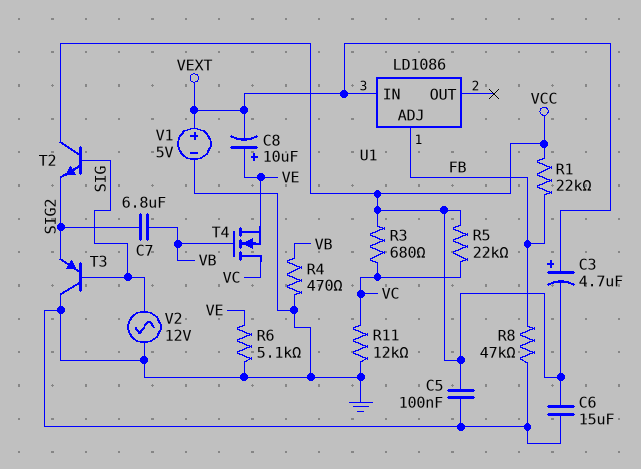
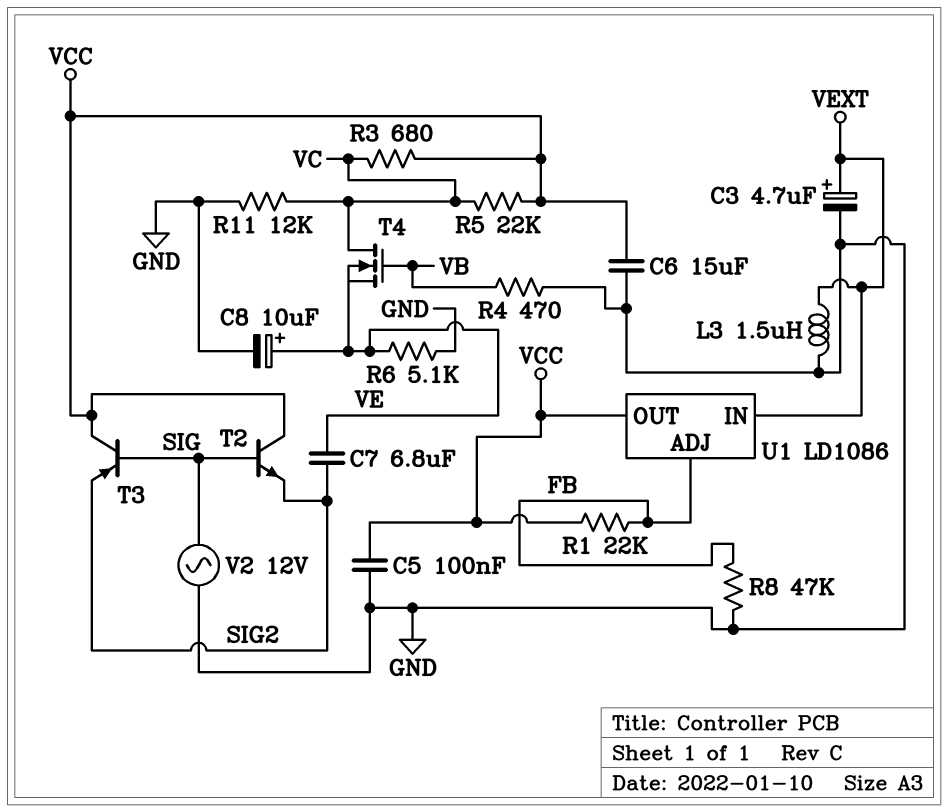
C3: 4.7uF (plus VEXT, minus VCC) -> 4.7uF (plus VEXT, minus GND)
C7: 6.8uF (SIG2, VB) -> 6.8uF (SIG2, VE)
C8: 10uF (plus VE, minus VEXT) -> 10uF (plus VE, minus GND)
L3: none -> 1.5uH (GND, VEXT)
T3: PNP (B SIG, C GND, E SIG2) -> PNP (B SIG, C VCC, E SIG2)
U1 pin OUT: none -> VCC
V1: 5V (plus VEXT, minus GND) -> none

